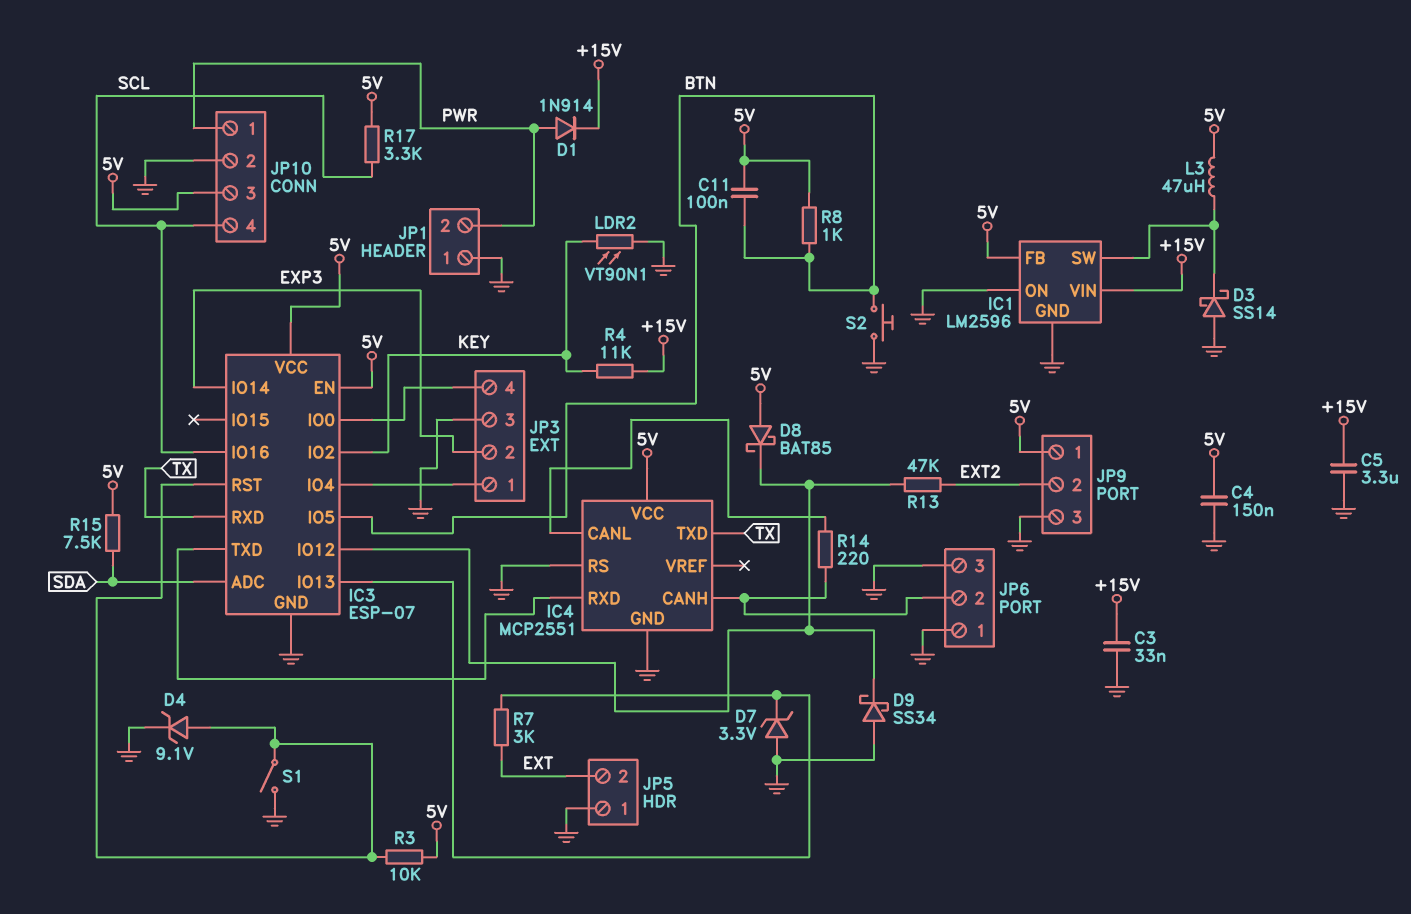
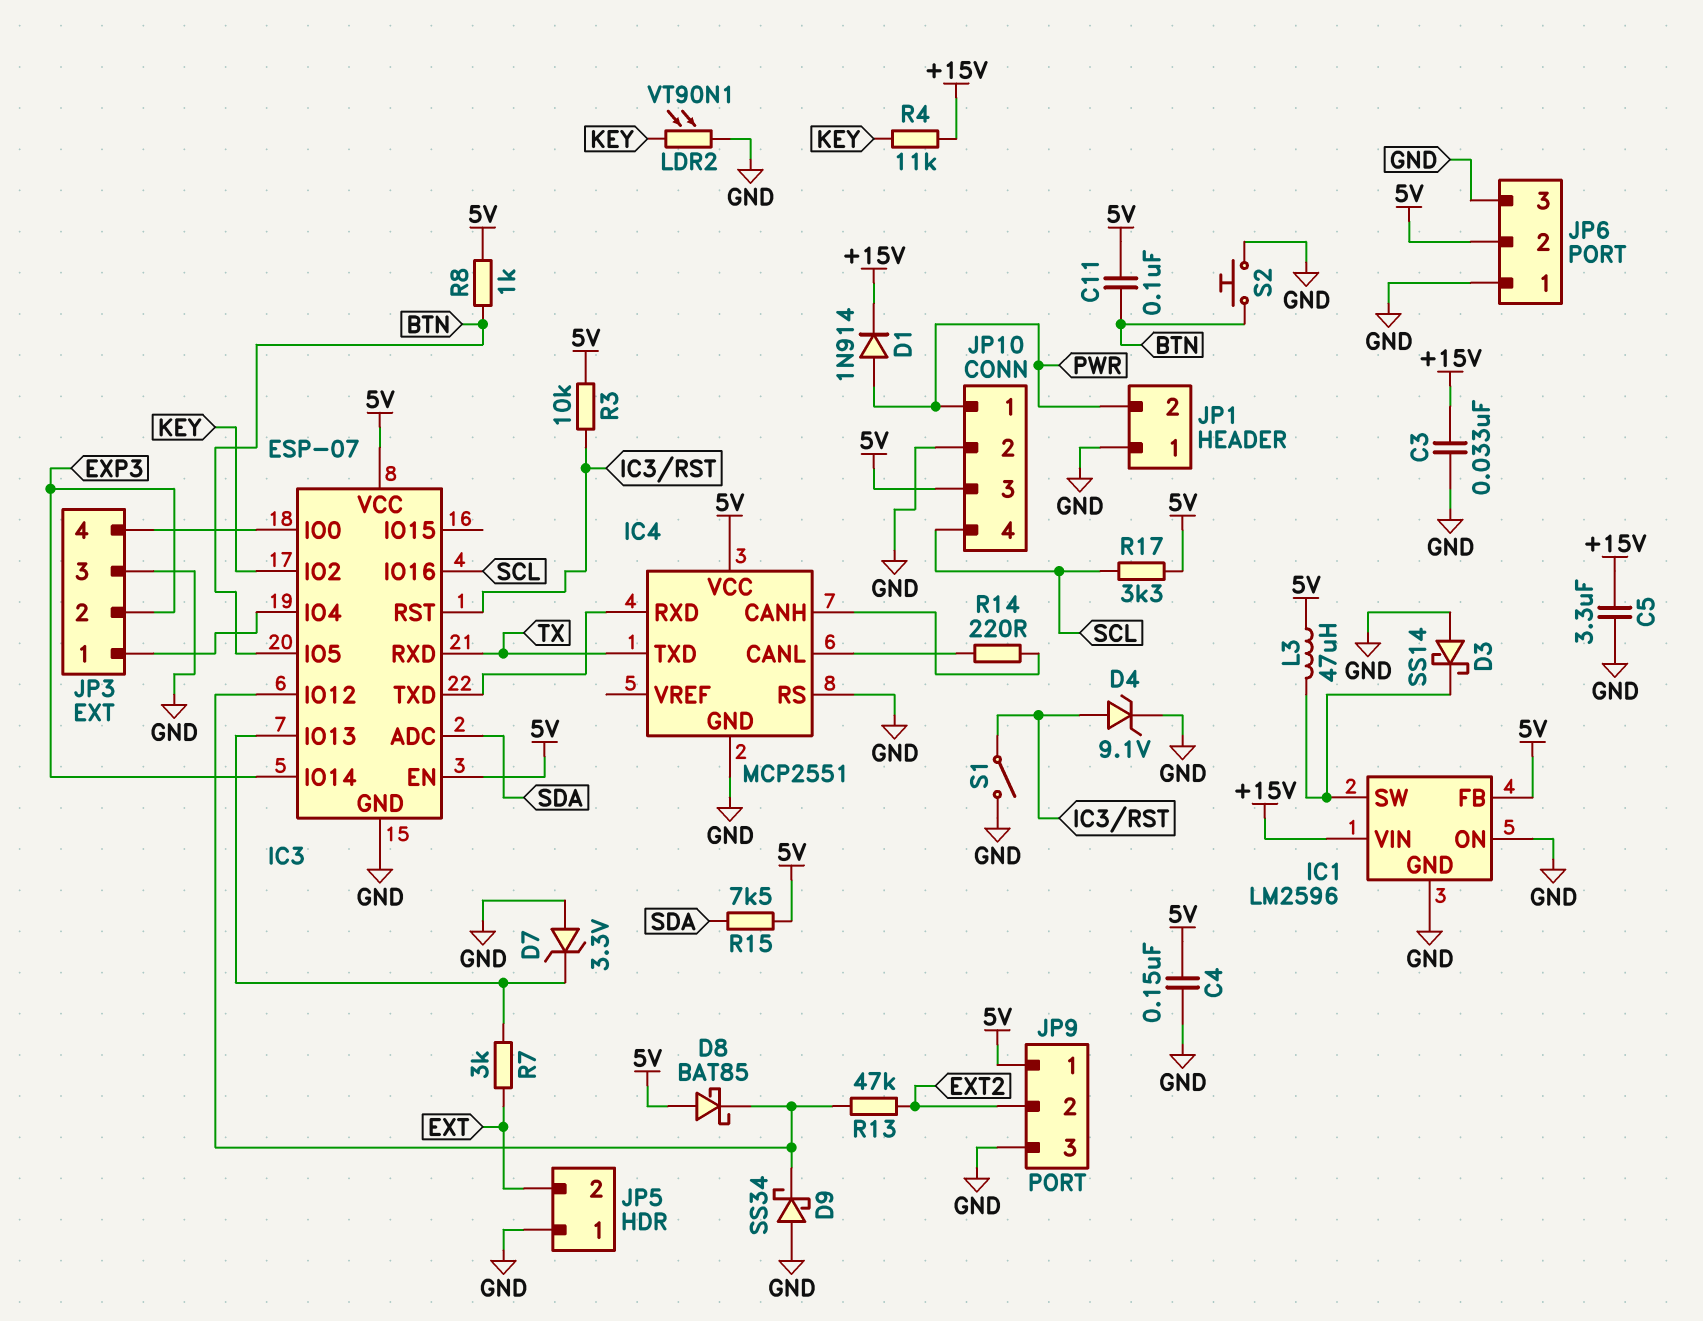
JP6 pin 2: IC4/CANH -> 5V

